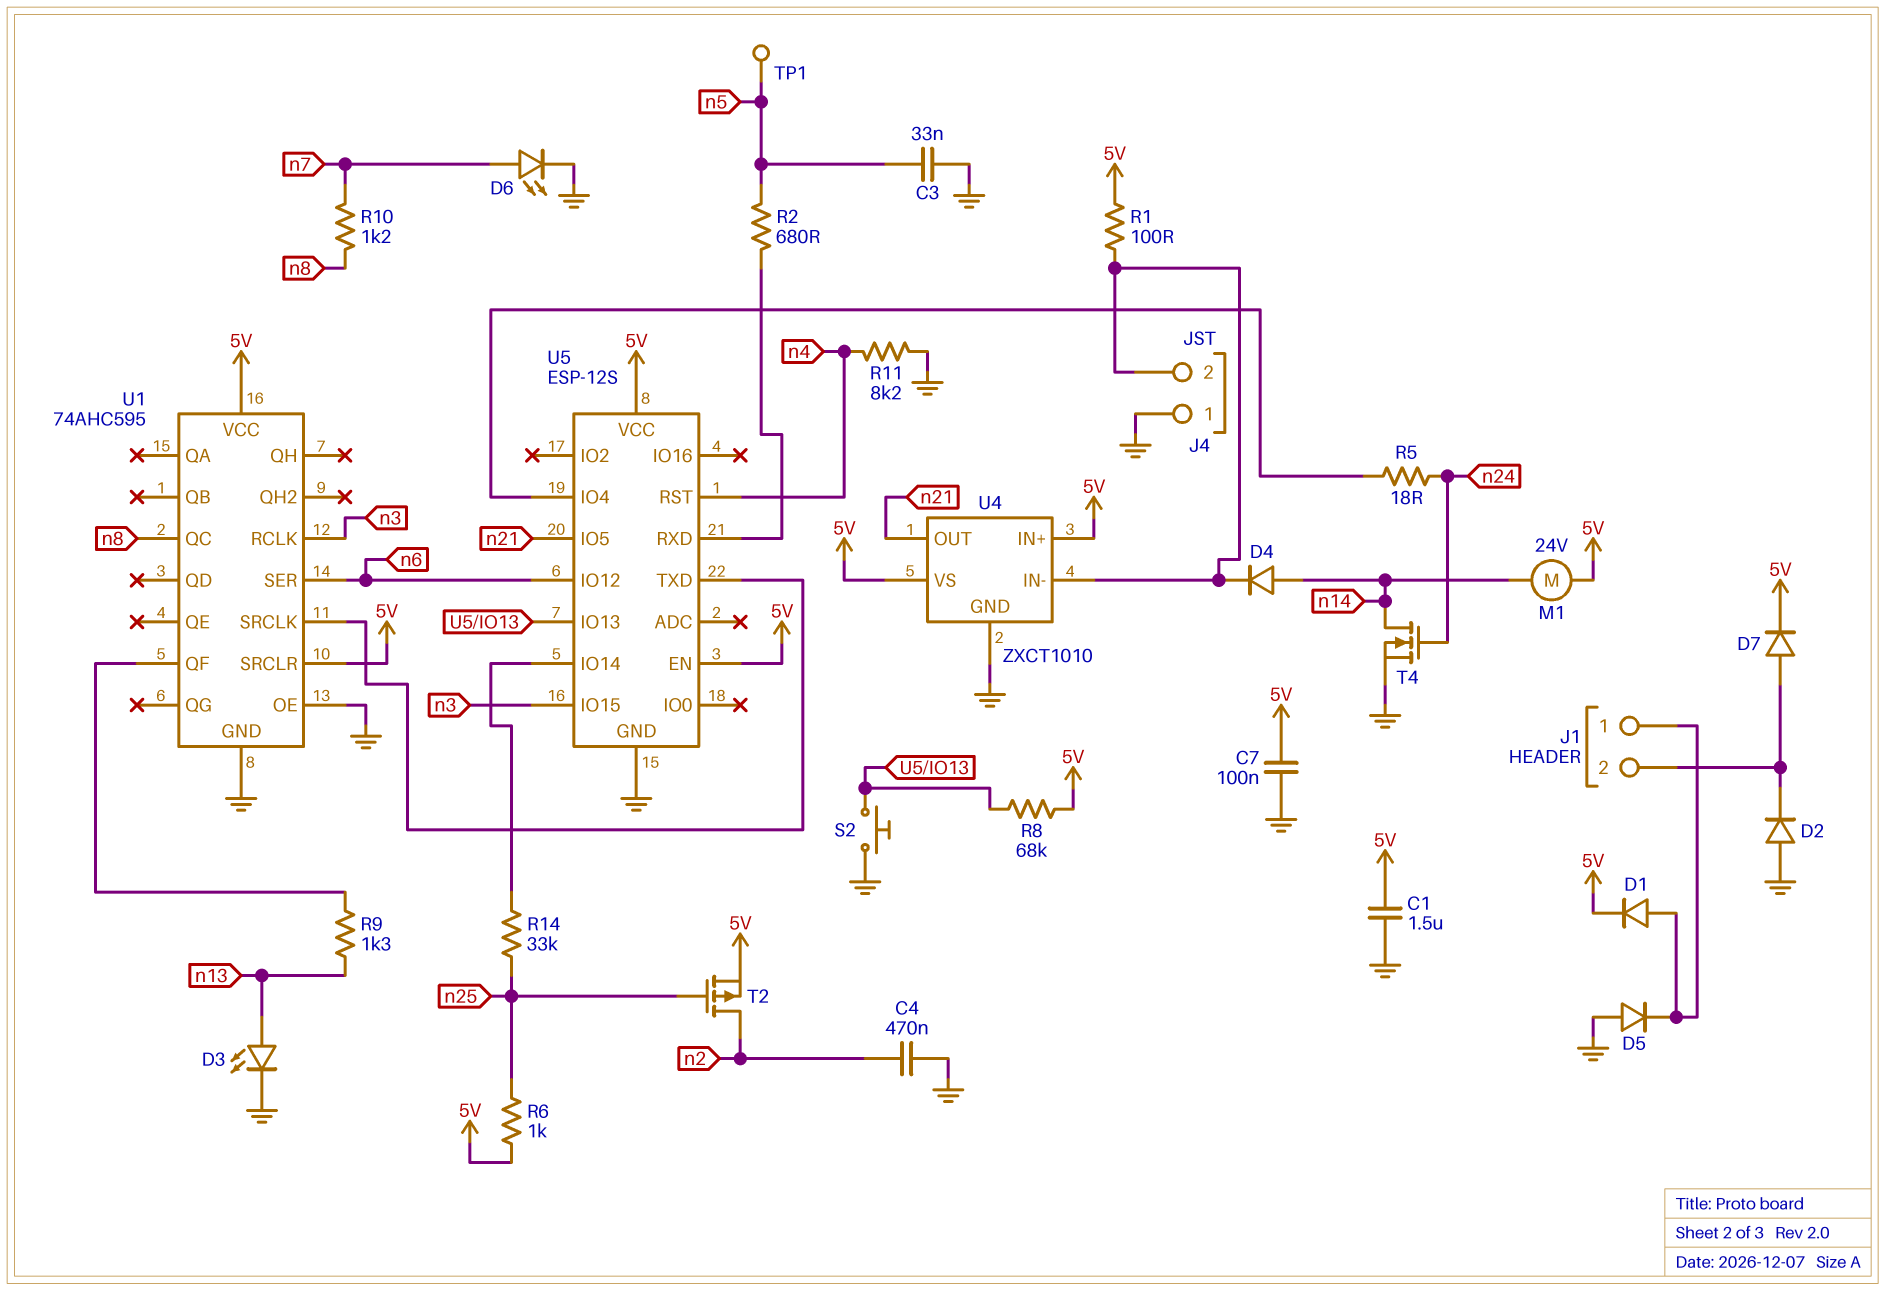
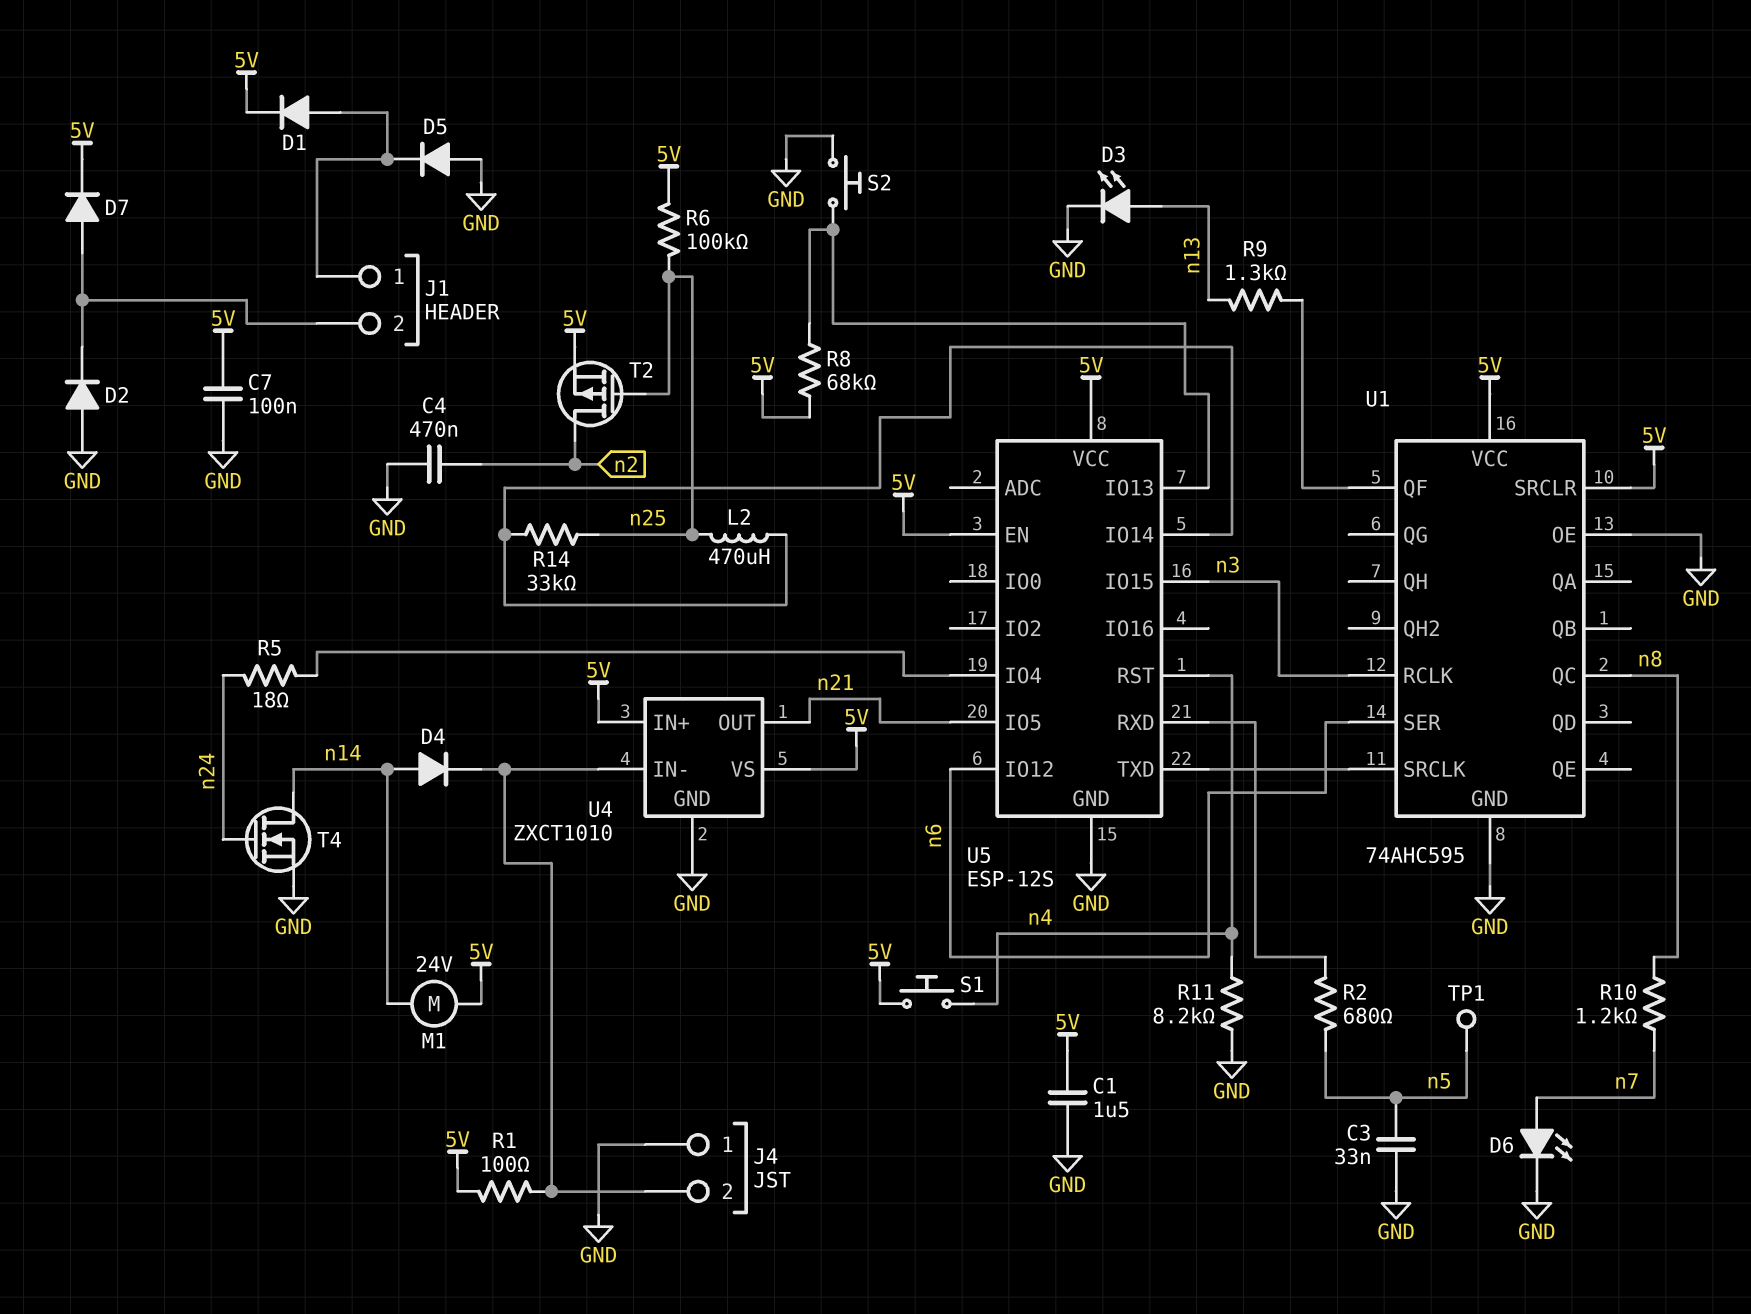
L2: none -> 470uH (U5/IO14, n25)
R6: 1k (5V, n25) -> 100k (5V, n25)
S1: none -> button (5V, n4)

